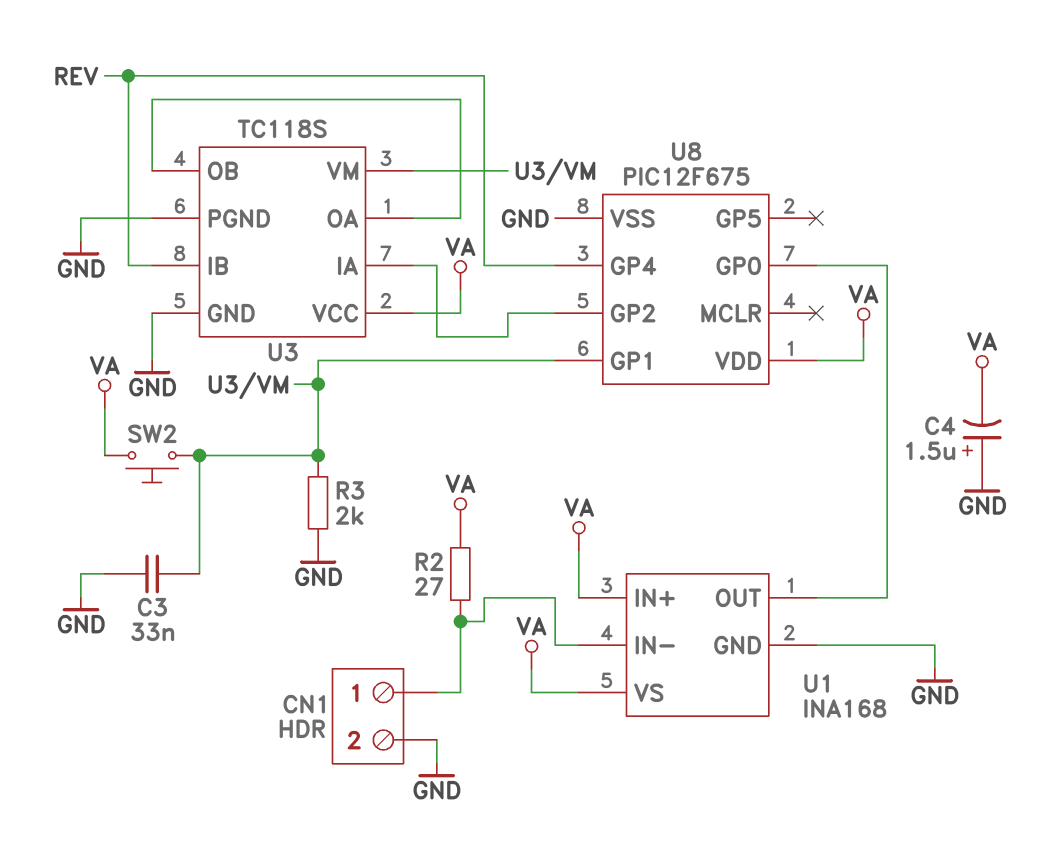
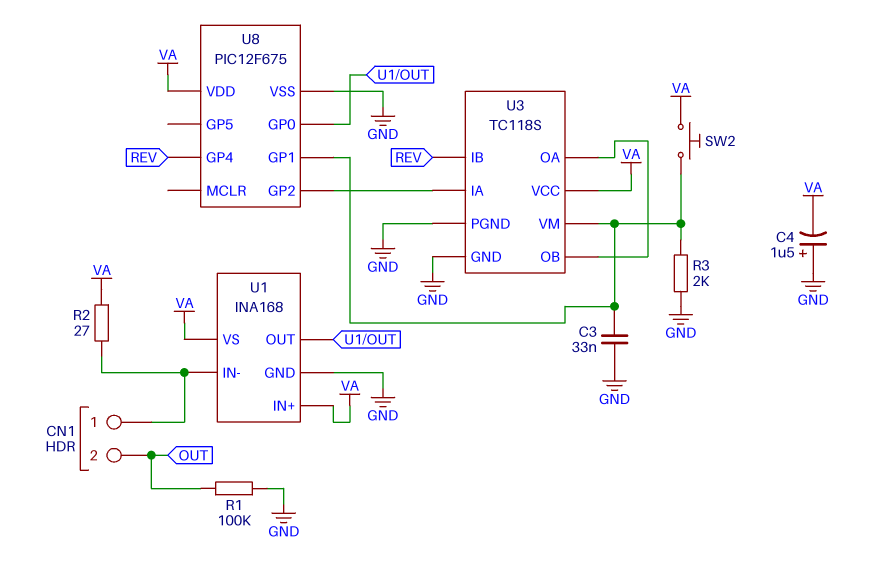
CN1 pin 2: GND -> OUT
R1: none -> 100k (GND, OUT)

